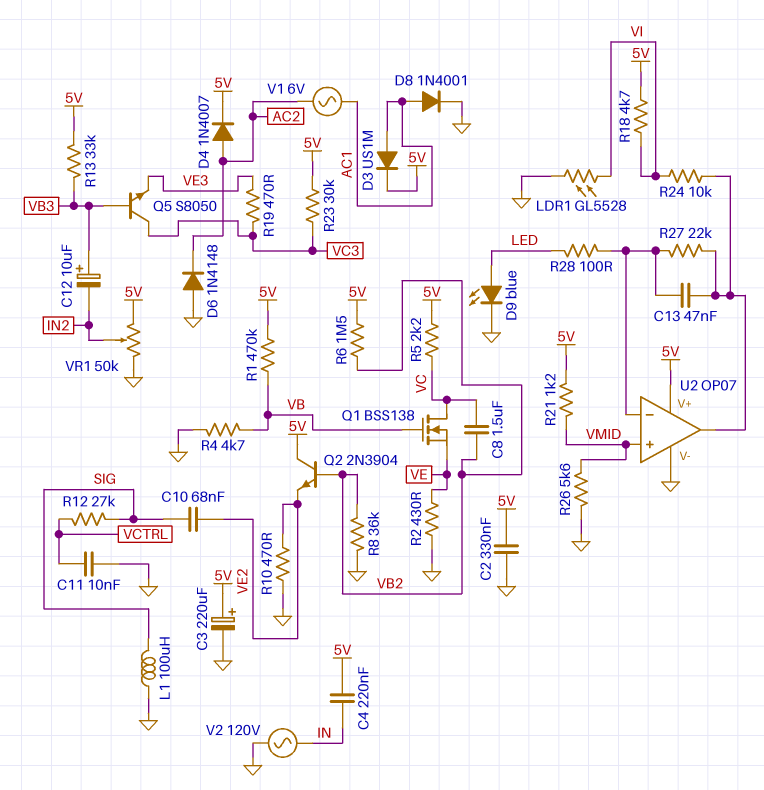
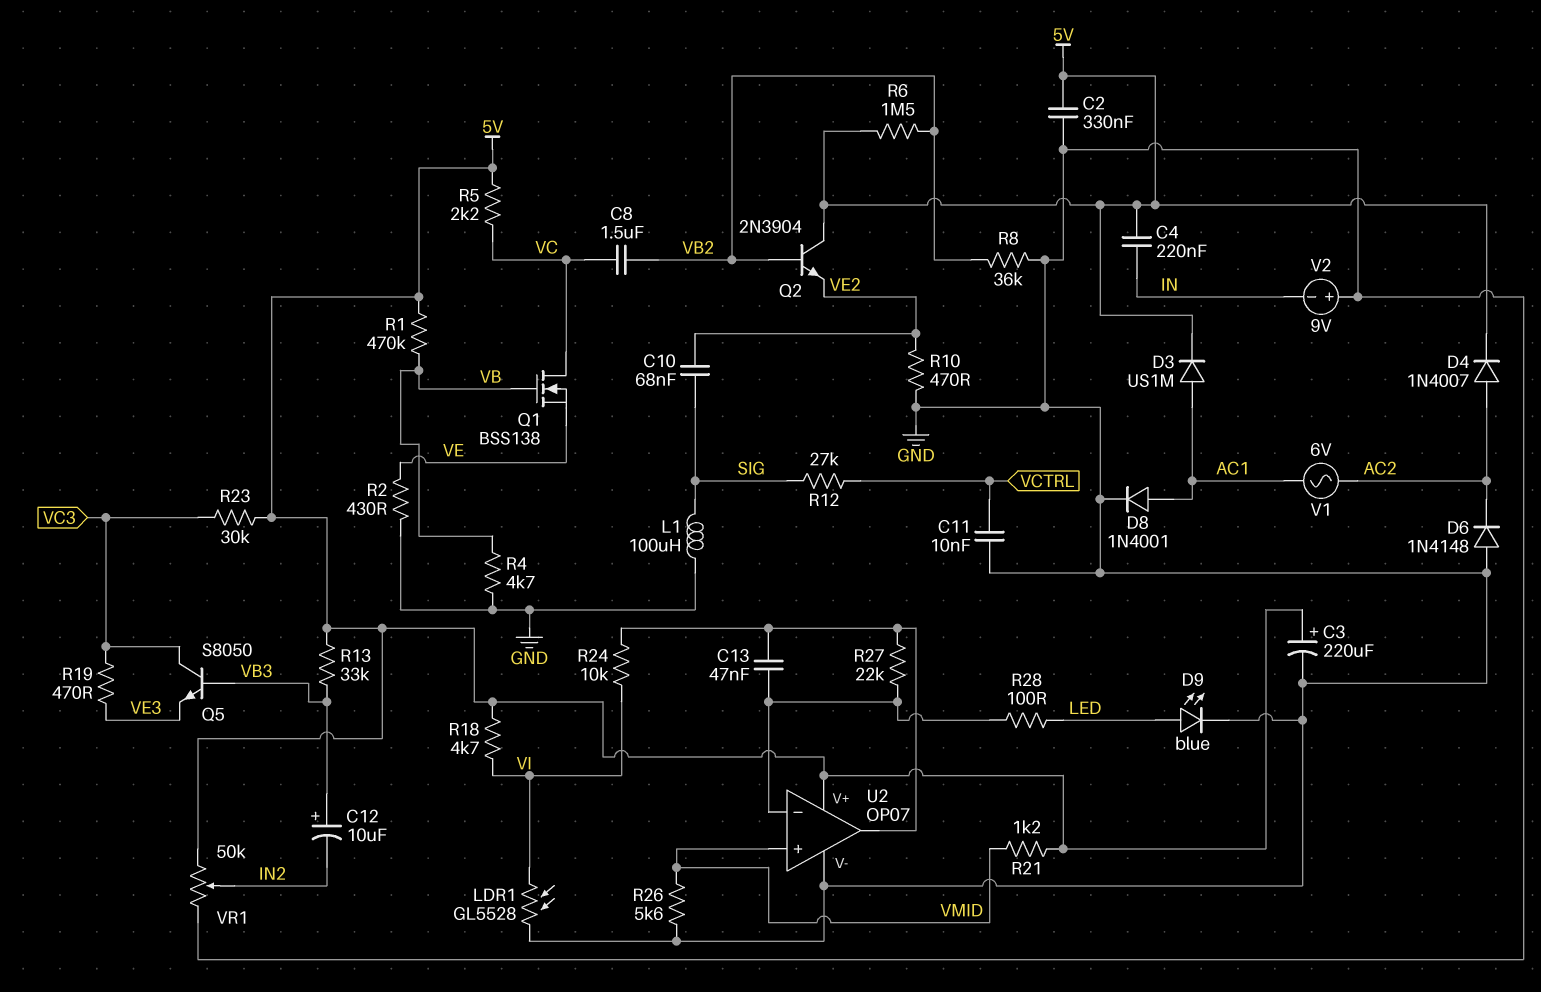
V2: AC 120V (GND, IN) -> 9V (plus GND, minus IN)

